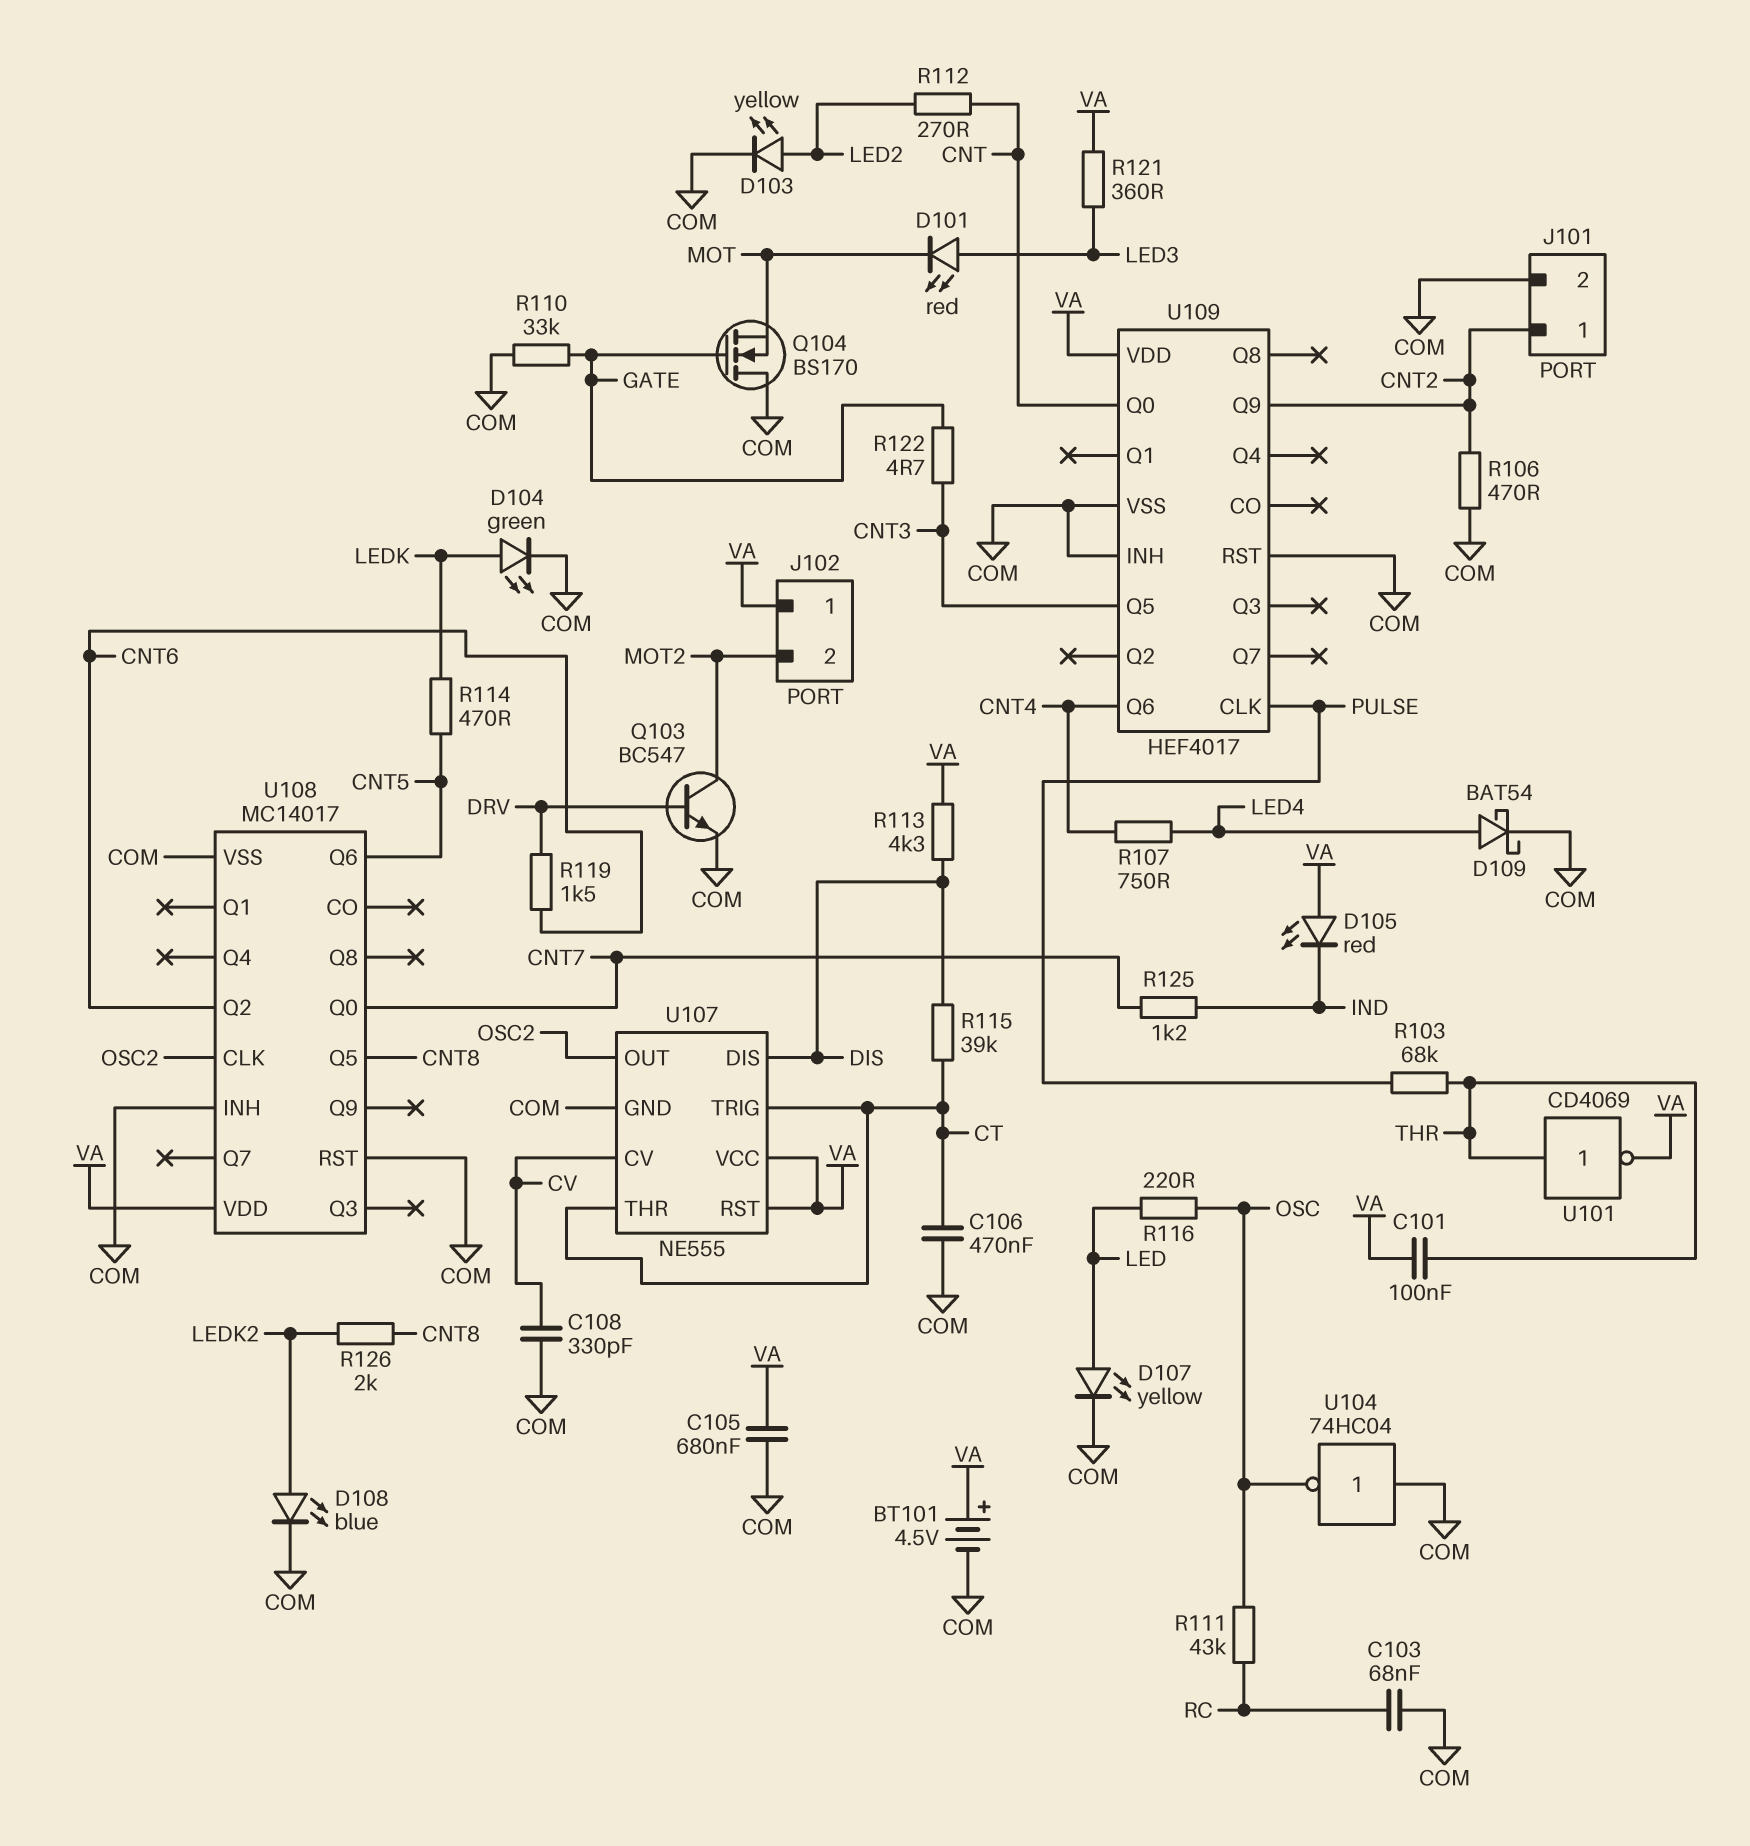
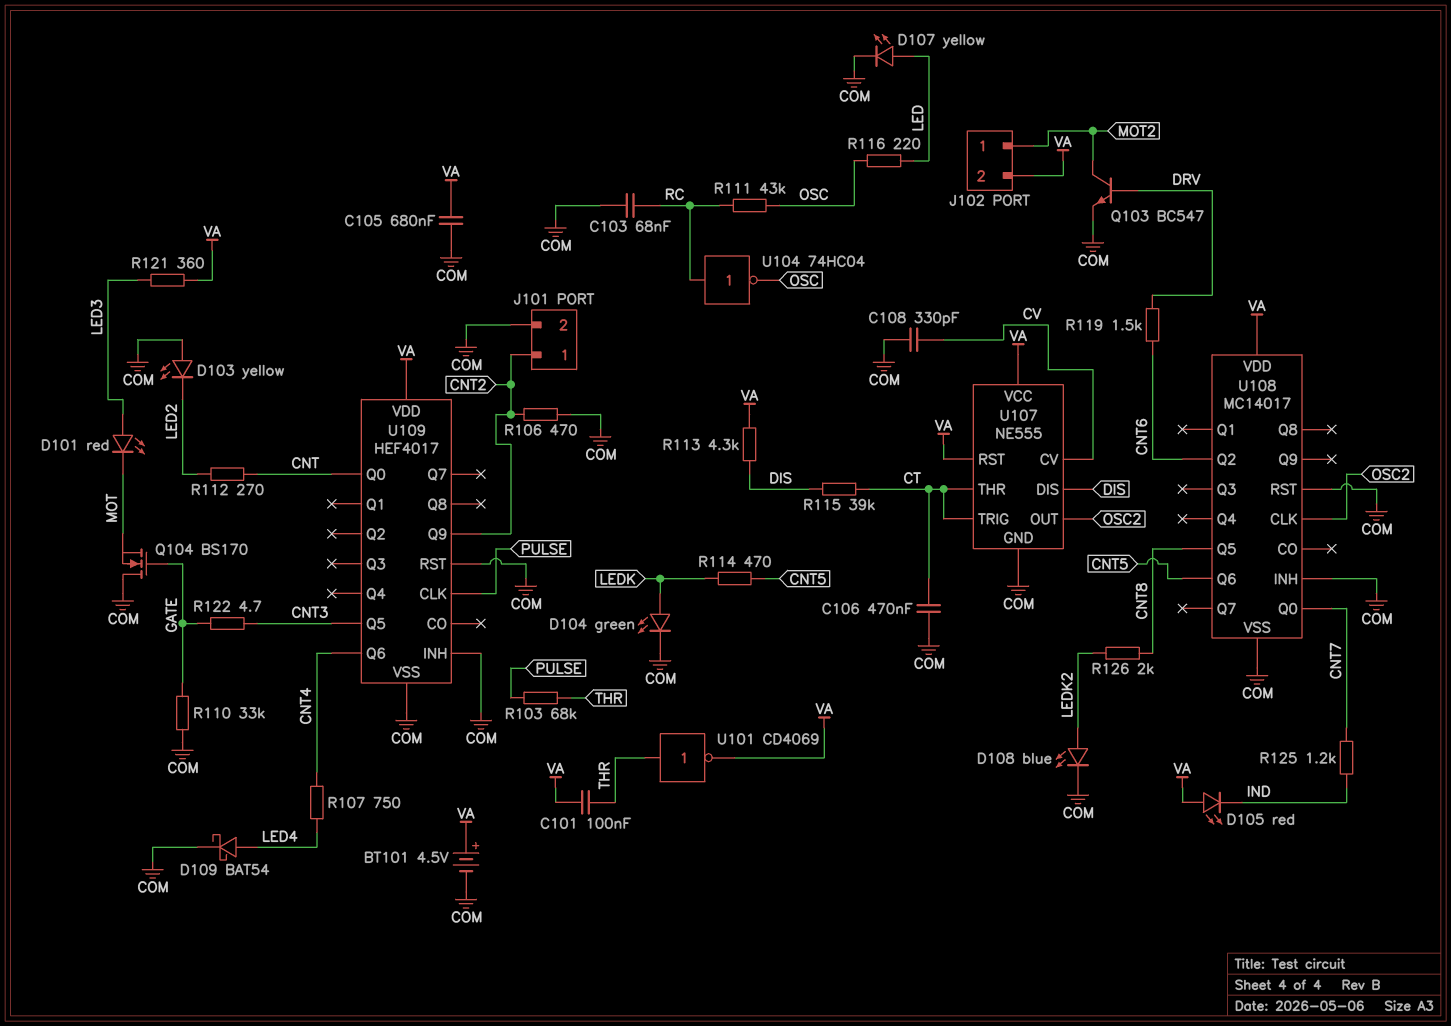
D103: LED yellow (A LED2, K COM) -> LED yellow (A COM, K LED2)
J102 pin 1: VA -> MOT2
J102 pin 2: MOT2 -> VA
U104: NOT 74HC04 (in COM, out OSC) -> NOT 74HC04 (in RC, out OSC)

